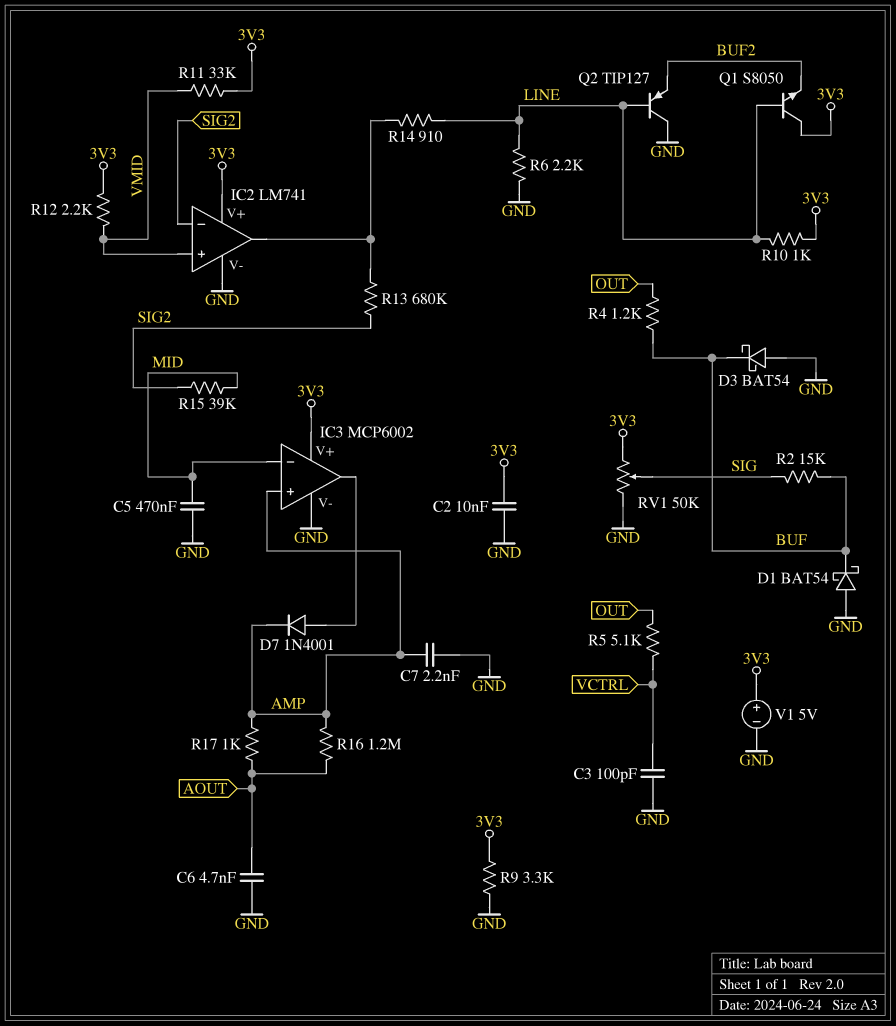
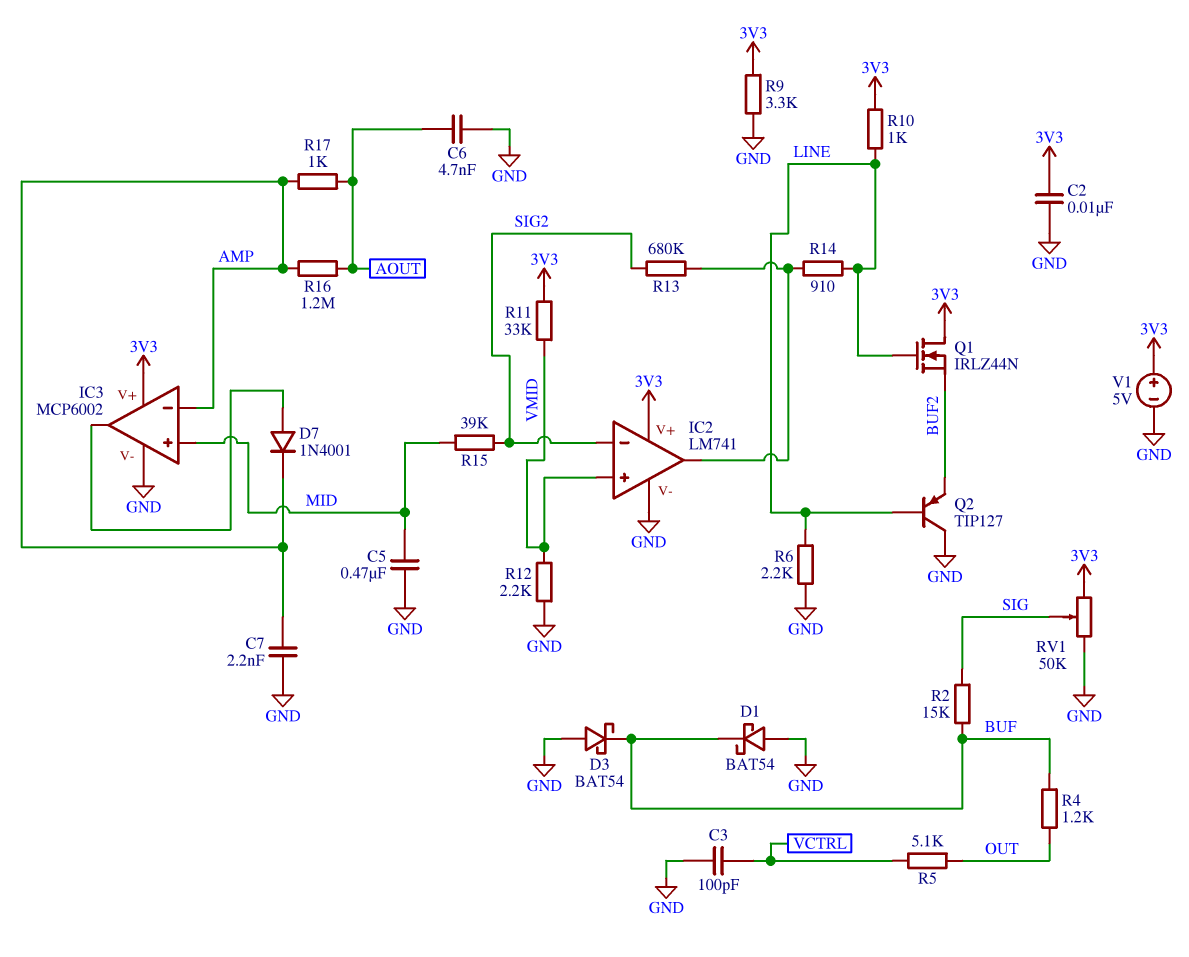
IC3 pin in+: AMP -> MID
IC3 pin in-: MID -> AMP
Q1: NPN S8050 (B LINE, C 3V3, E BUF2) -> NMOS IRLZ44N (G LINE, D 3V3, S BUF2)
R12: 2.2k (3V3, VMID) -> 2.2k (GND, VMID)

